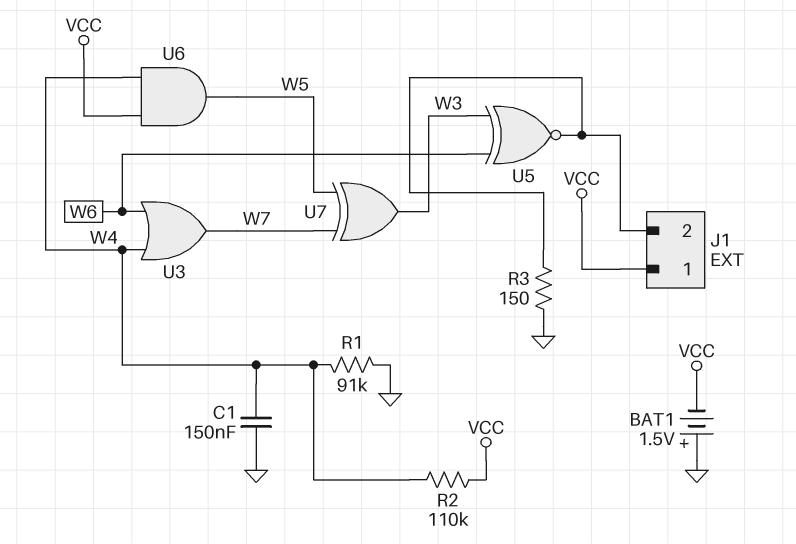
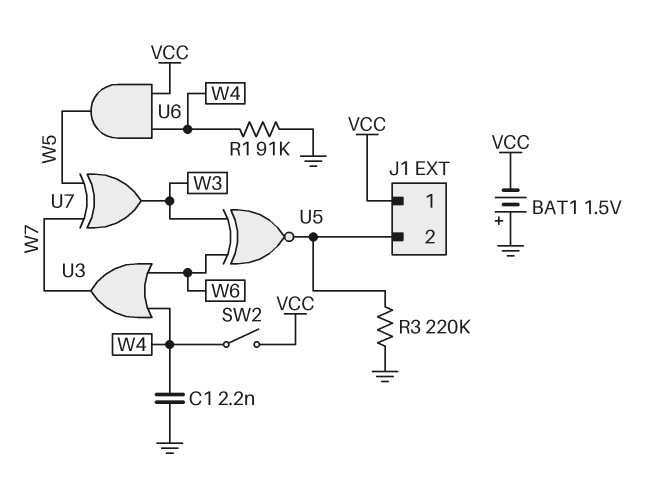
C1: 150nF (GND, W4) -> 2.2nF (GND, W4)
R2: 110k (VCC, W4) -> none
R3: 150 (GND, J1/2) -> 220k (GND, J1/2)
SW2: none -> switch (VCC, W4)

